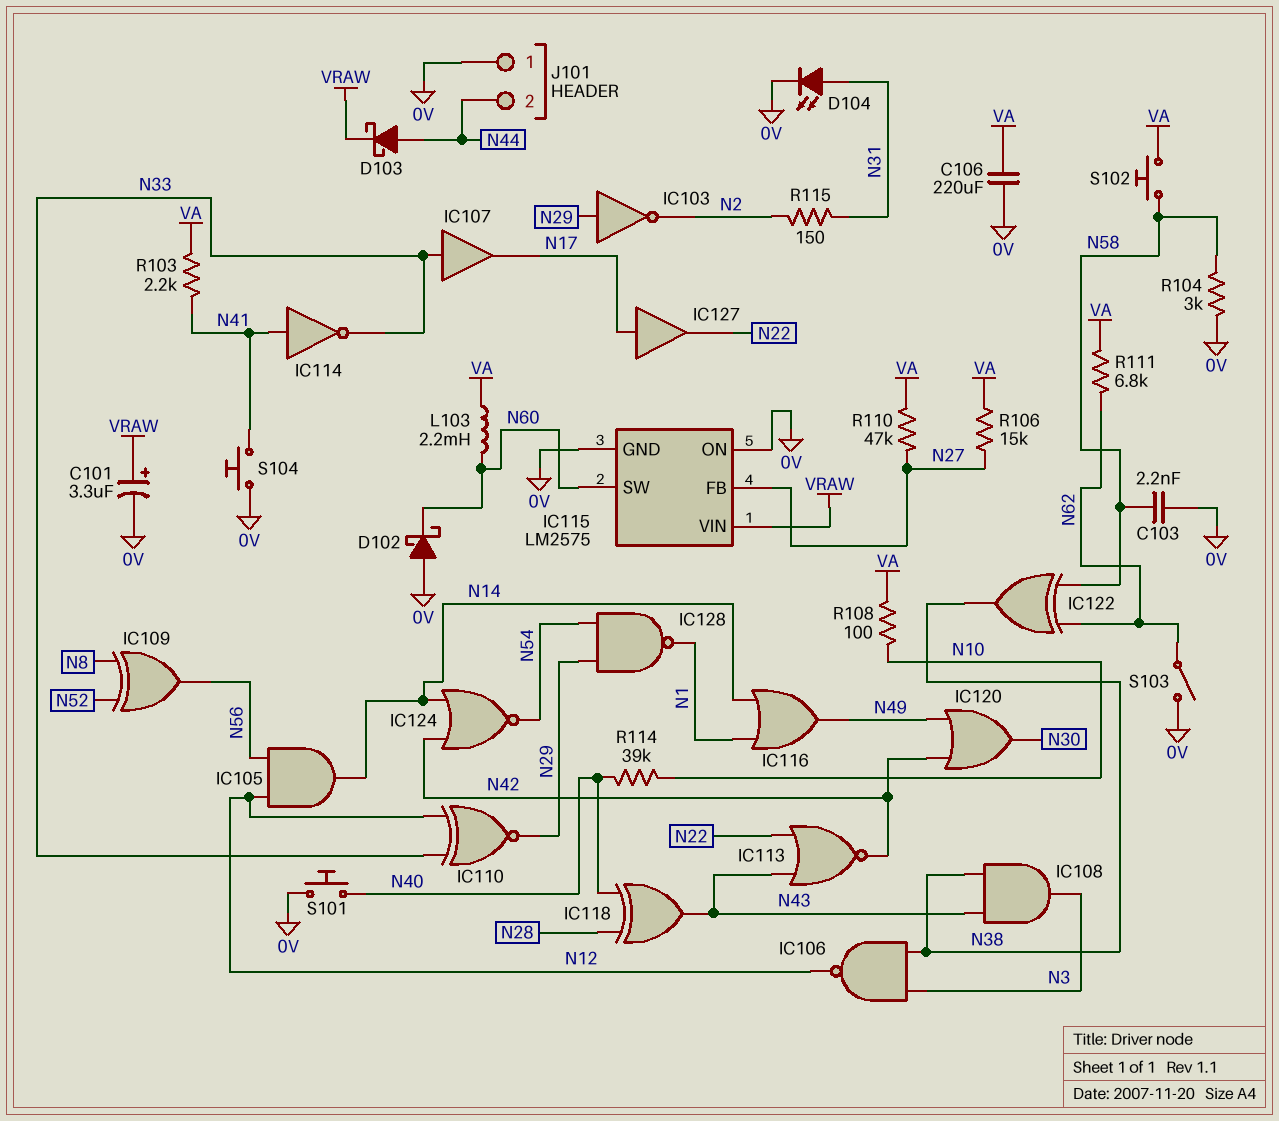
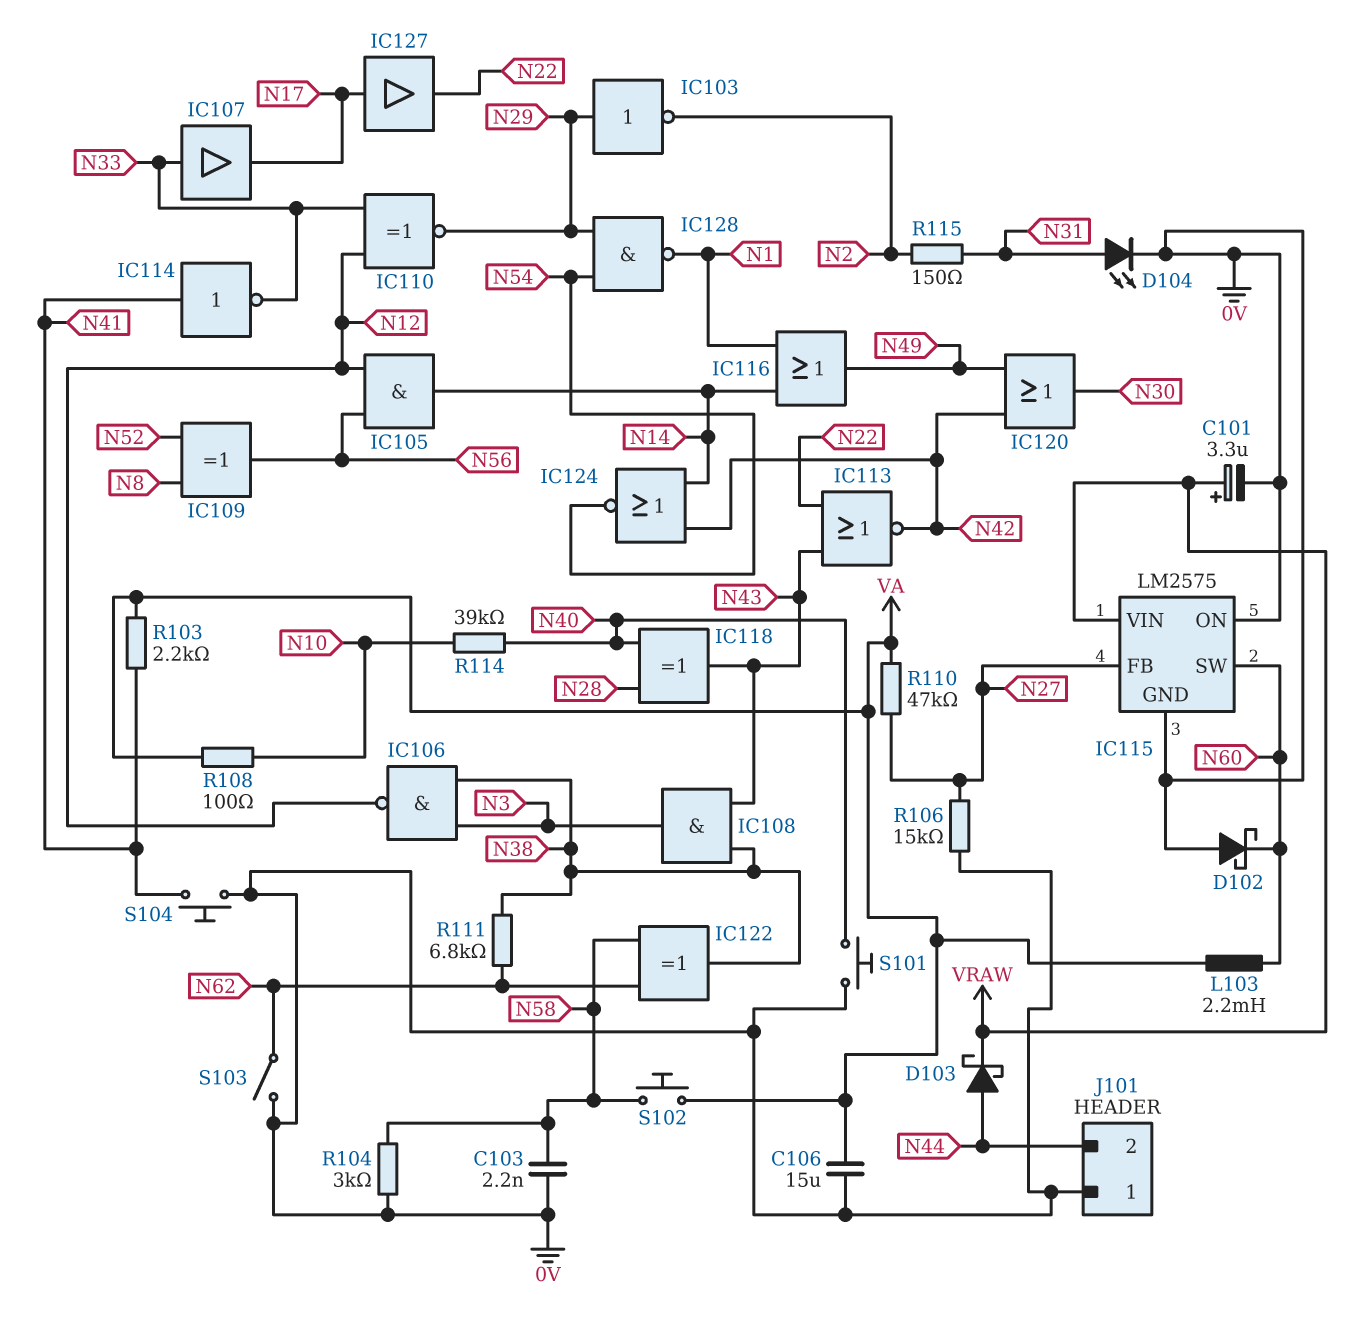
C106: 220uF (0V, VA) -> 15uF (0V, VA)
R106: 15k (N27, VA) -> 15k (0V, N27)
R111: 6.8k (N62, VA) -> 6.8k (N38, N62)

